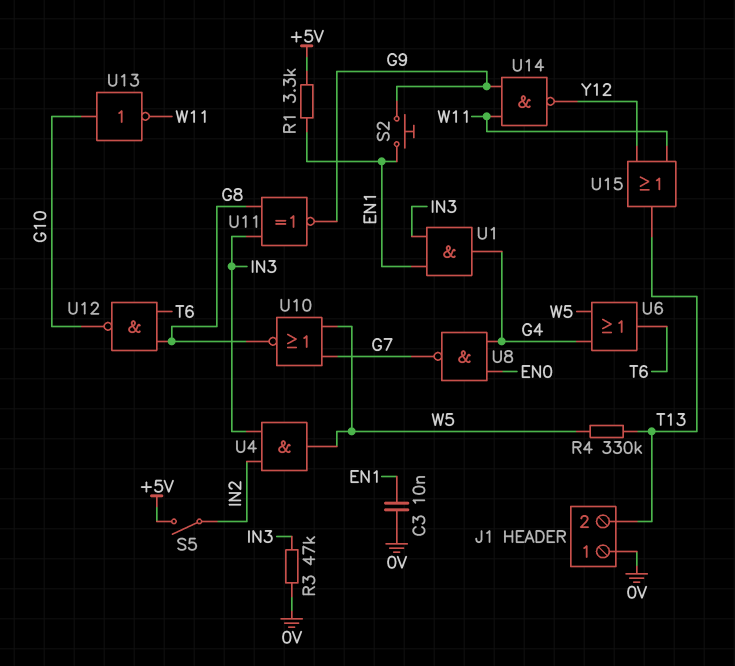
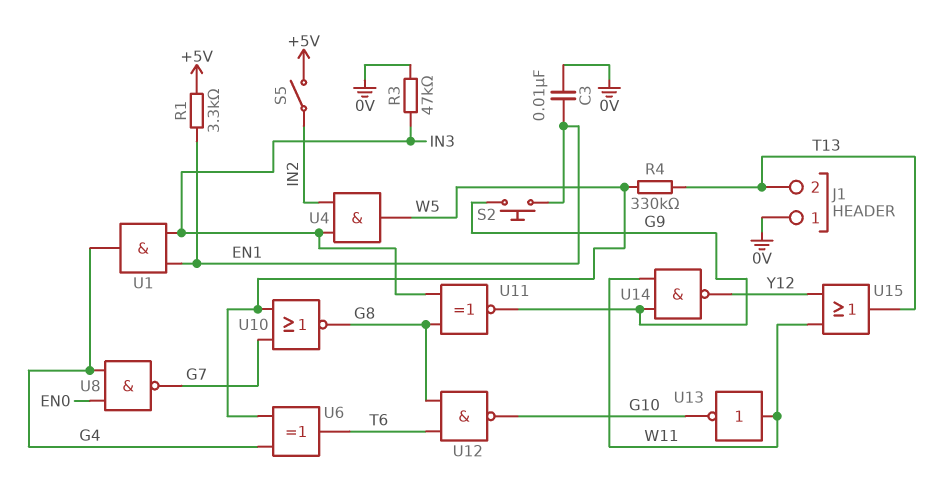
U6: OR (in G4, in W5, out T6) -> XOR (in G4, in W5, out T6)
U13: NOT (in G10, out W11) -> NOT (in W11, out G10)

